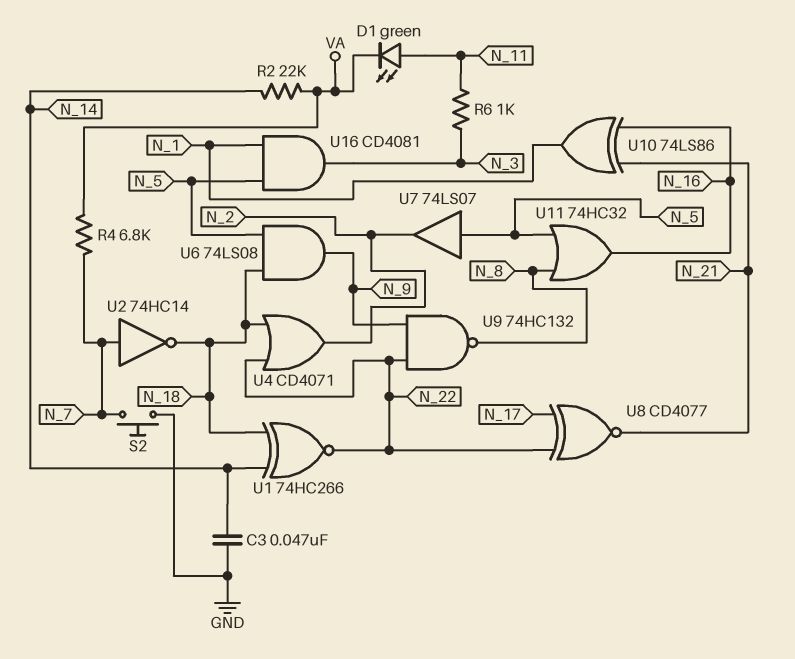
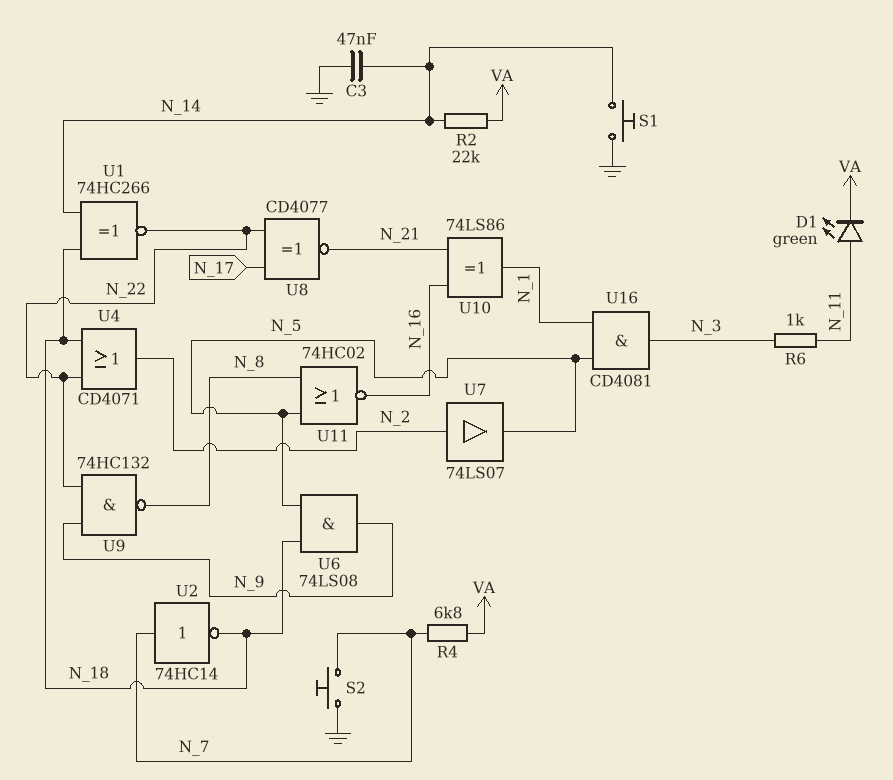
S1: none -> button (GND, N_14)
U7: buffer 74LS07 (in N_5, out N_2) -> buffer 74LS07 (in N_2, out N_5)
U11: OR 74HC32 (in N_5, in N_8, out N_16) -> NOR 74HC02 (in N_5, in N_8, out N_16)

